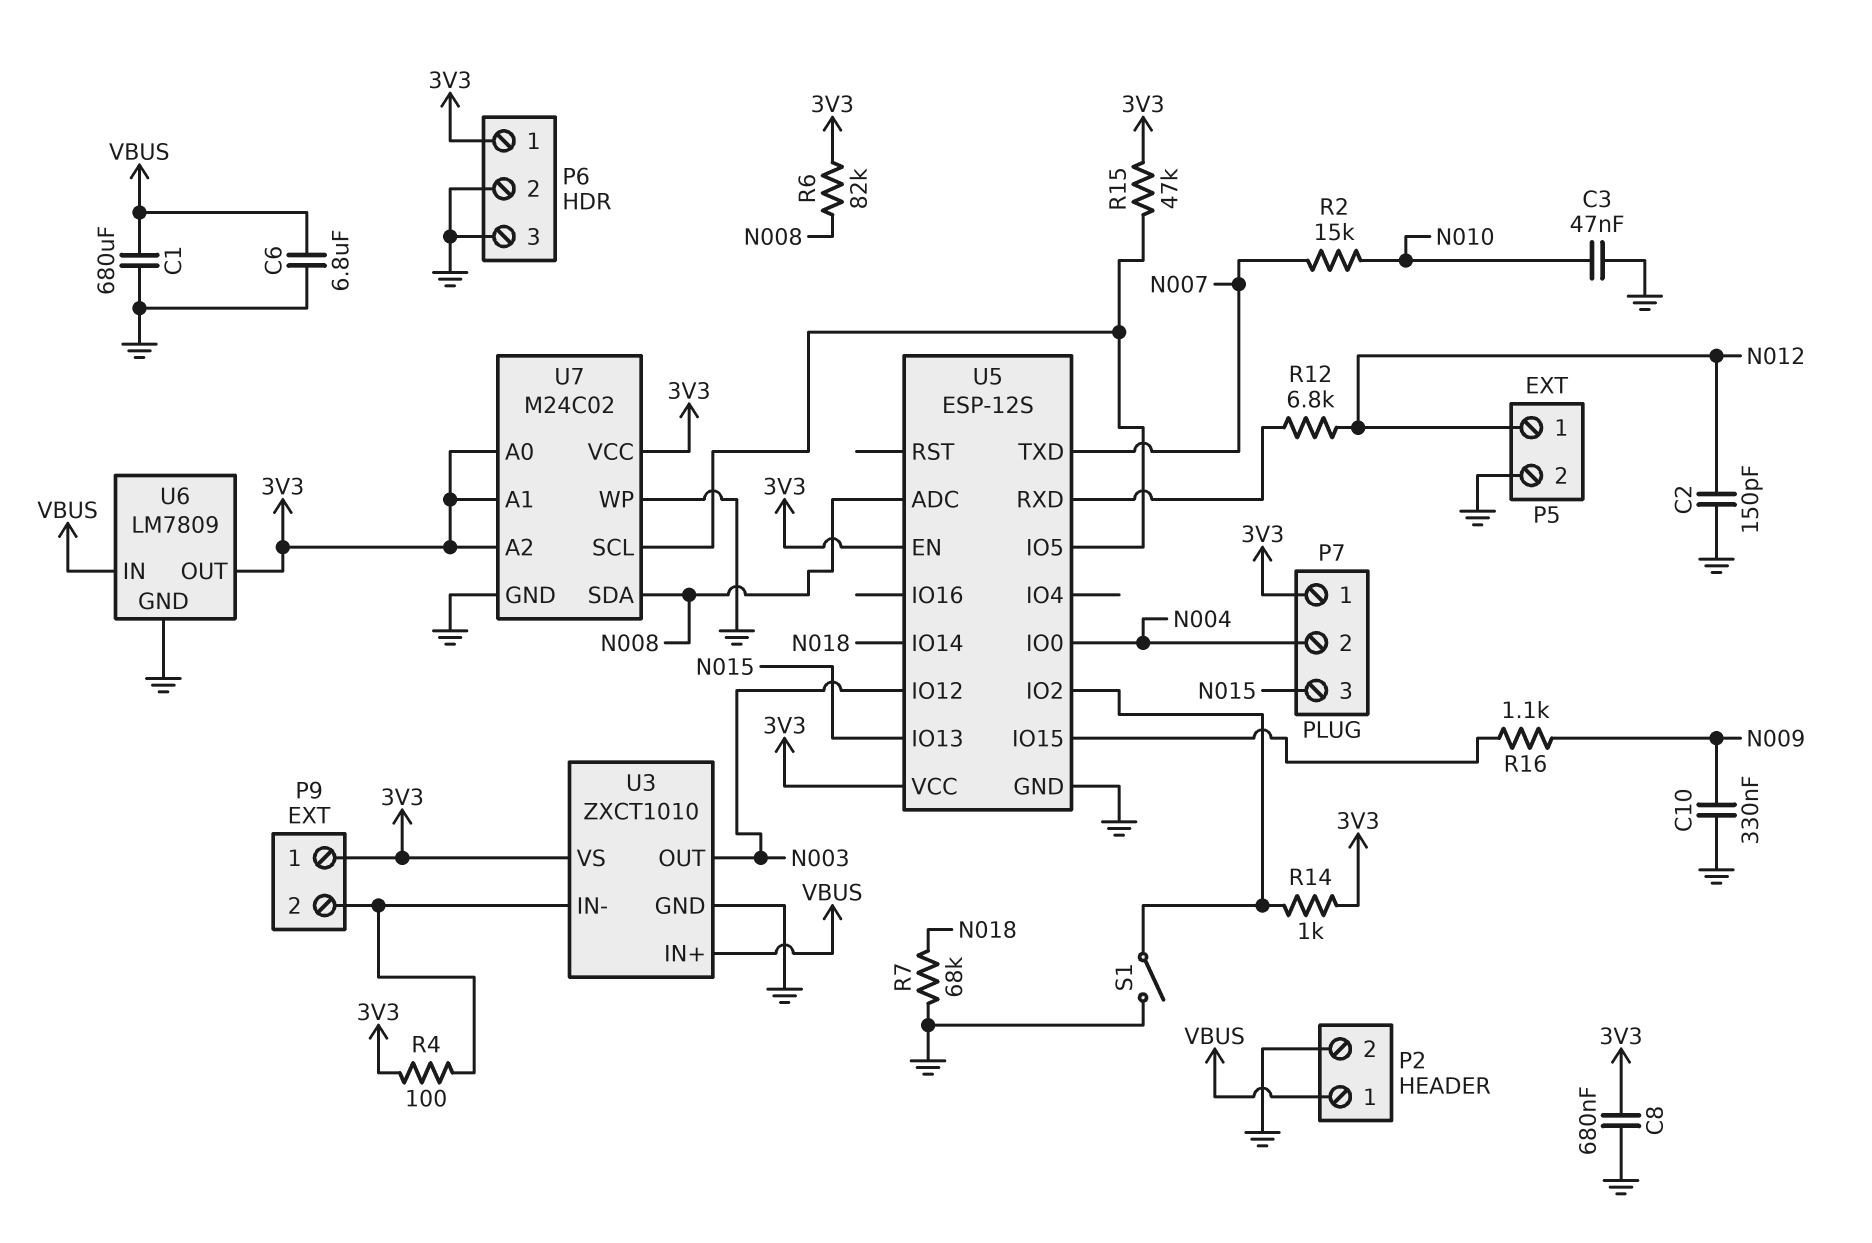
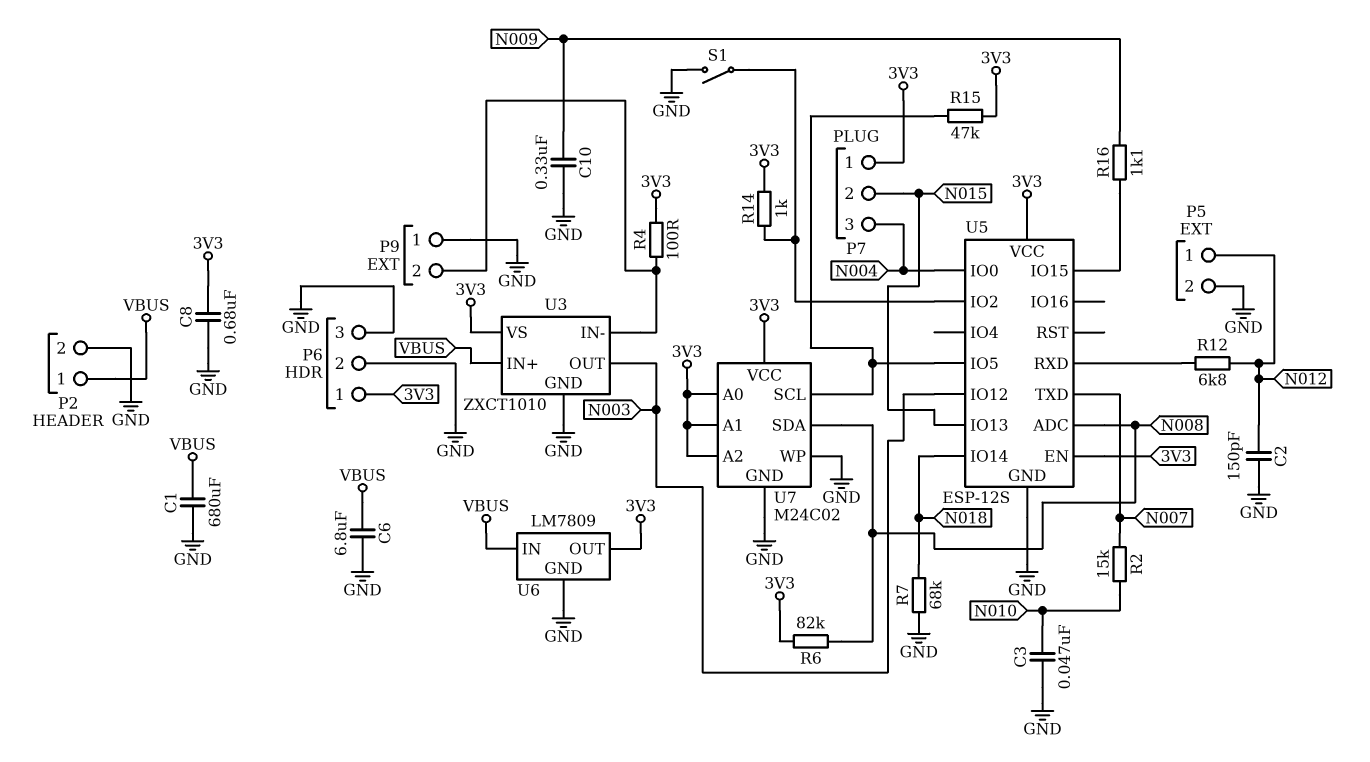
P7 pin 2: N004 -> N015
P7 pin 3: N015 -> N004
P9 pin 1: 3V3 -> GND

